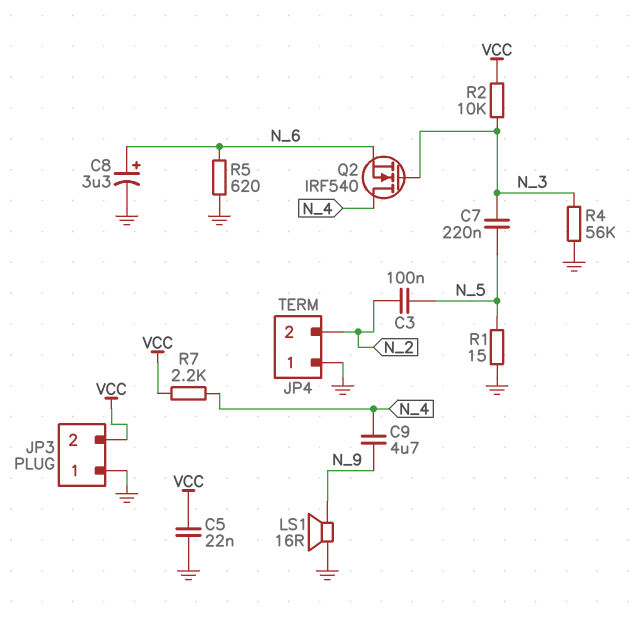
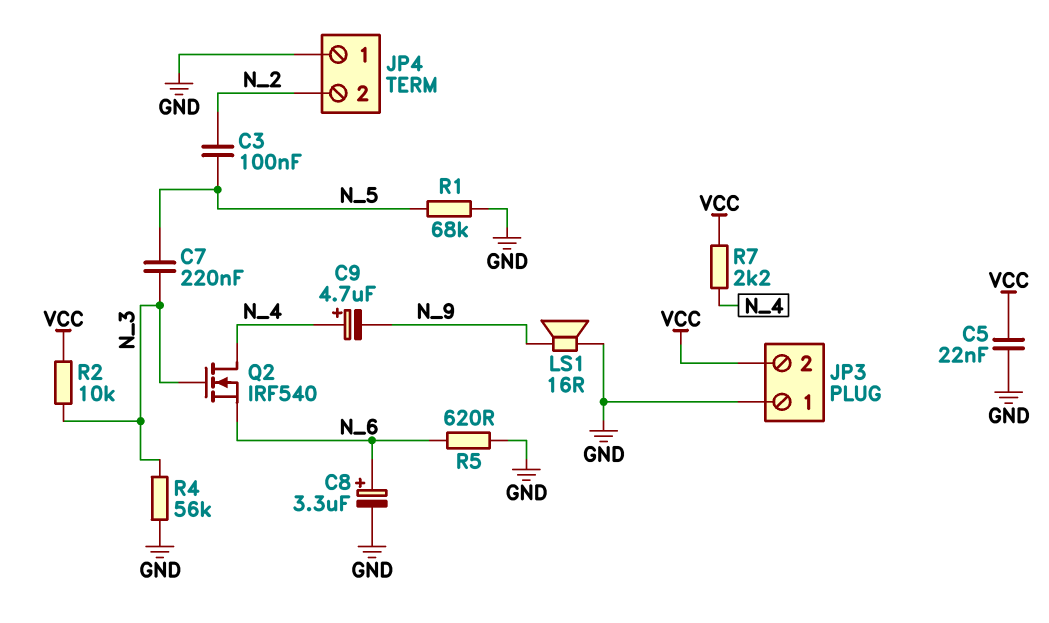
C9: 4.7uF (N_4, N_9) -> 4.7uF (plus N_4, minus N_9)
R1: 15 (GND, N_5) -> 68k (GND, N_5)

